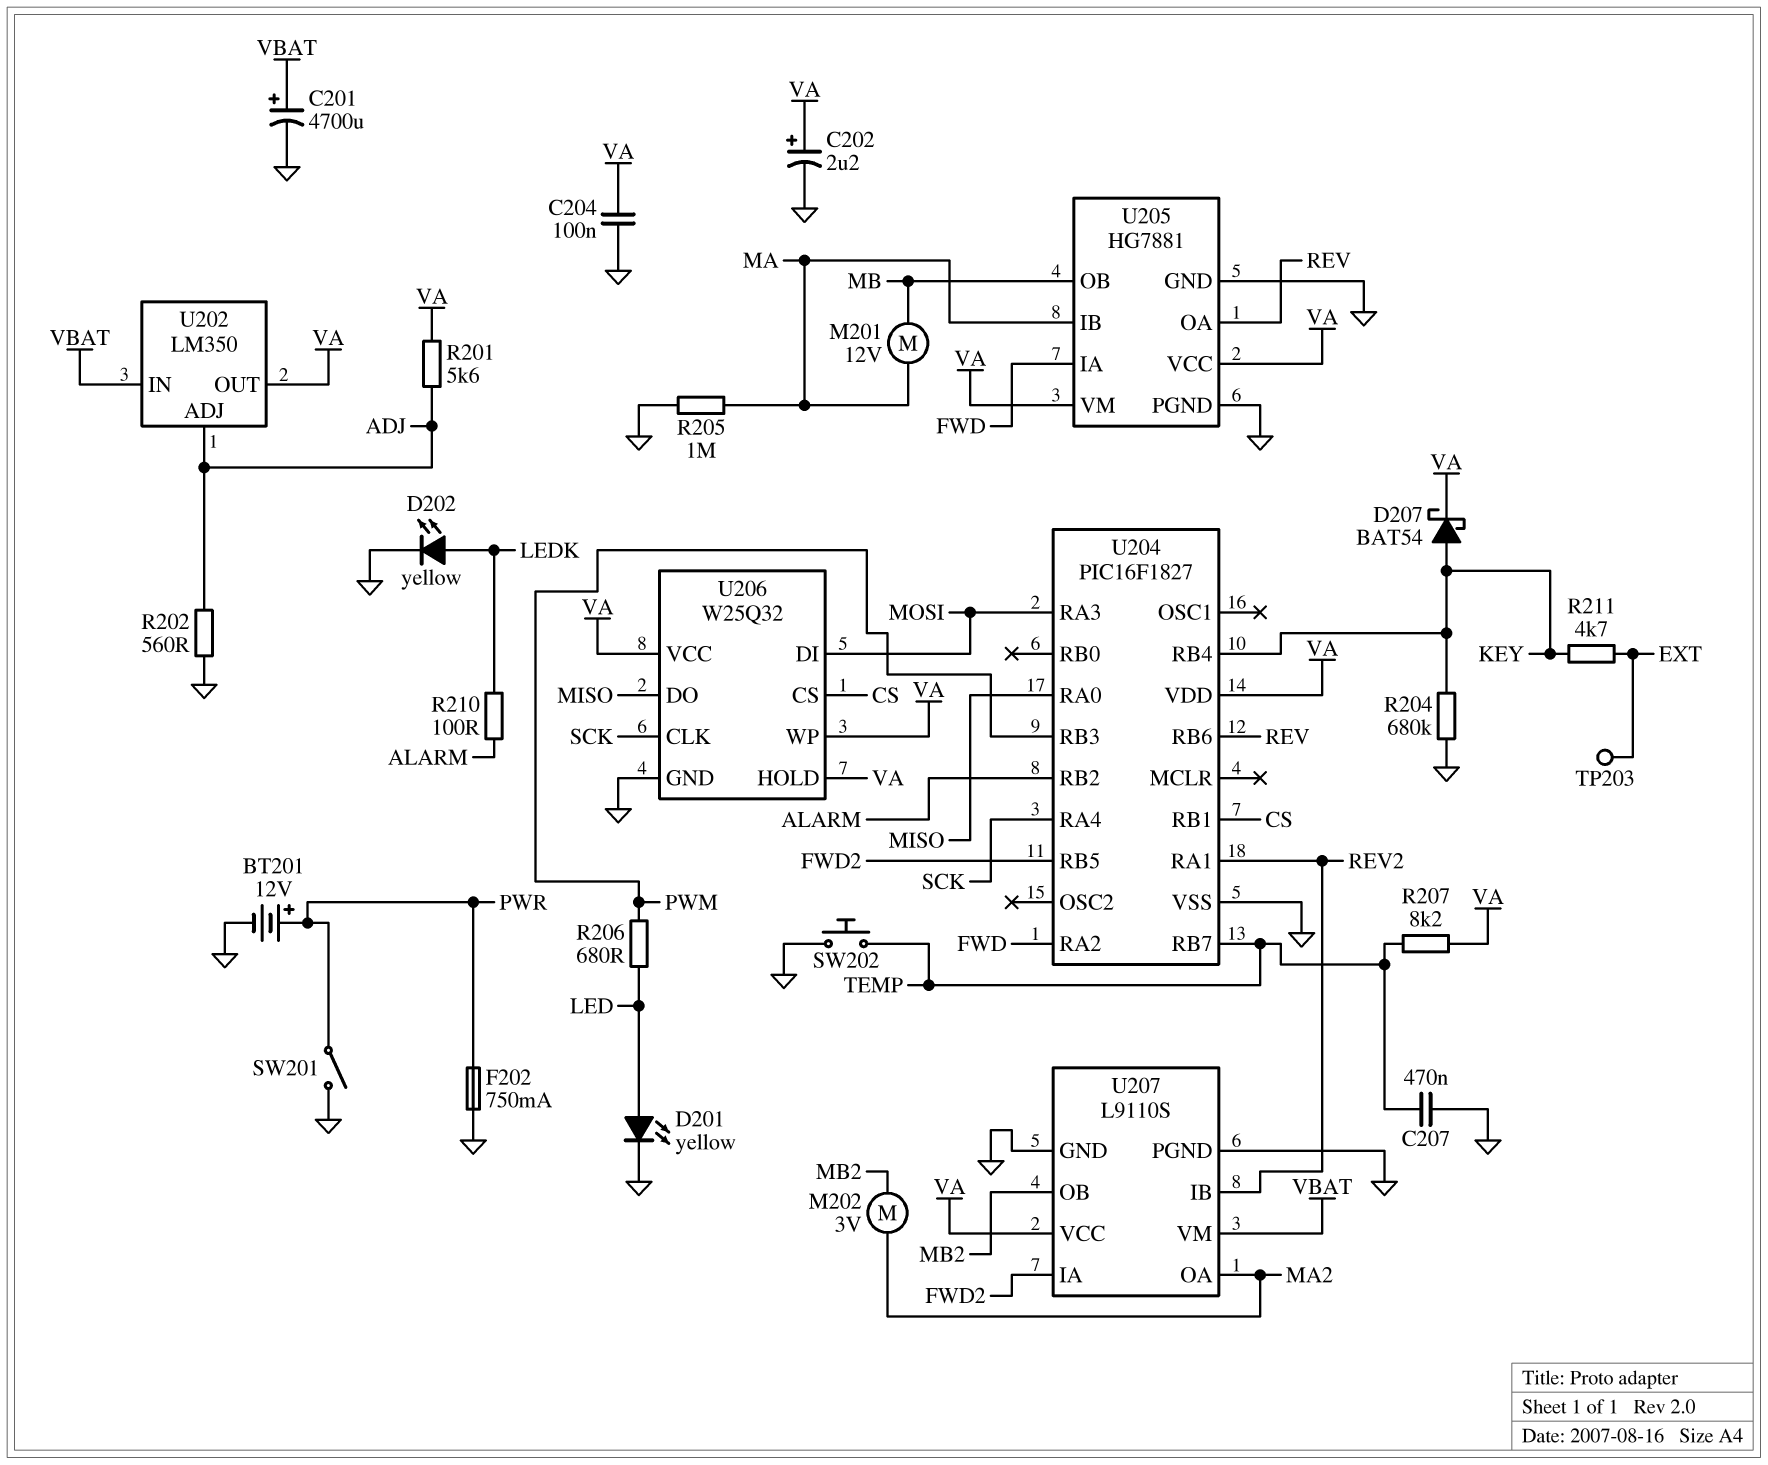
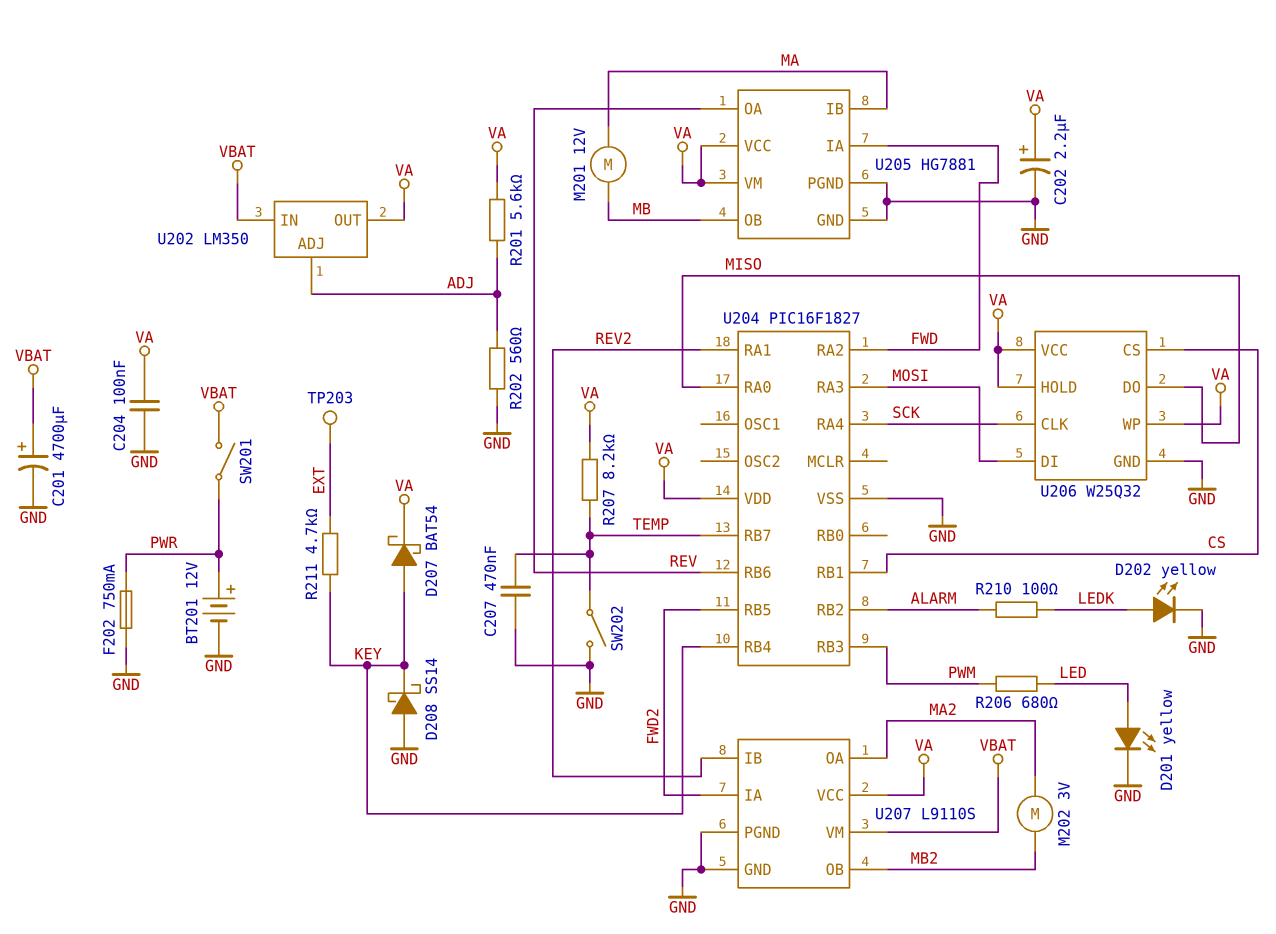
D208: none -> schottky SS14 (A GND, K KEY)
R204: 680k (GND, KEY) -> none
R205: 1M (GND, MA) -> none
SW201: switch (GND, PWR) -> switch (PWR, VBAT)
SW202: button (GND, TEMP) -> switch (GND, TEMP)

